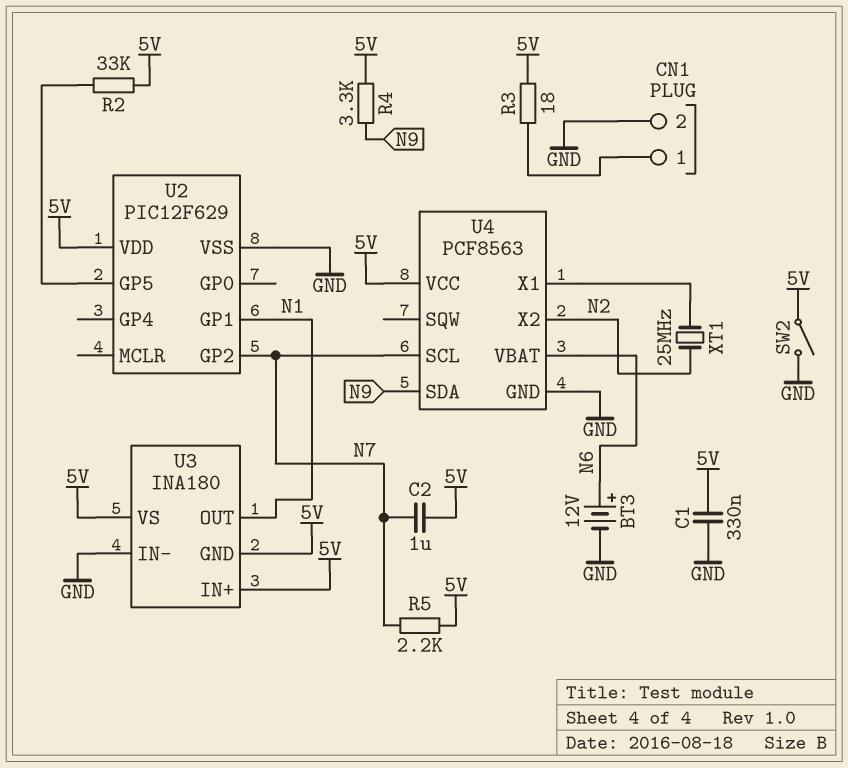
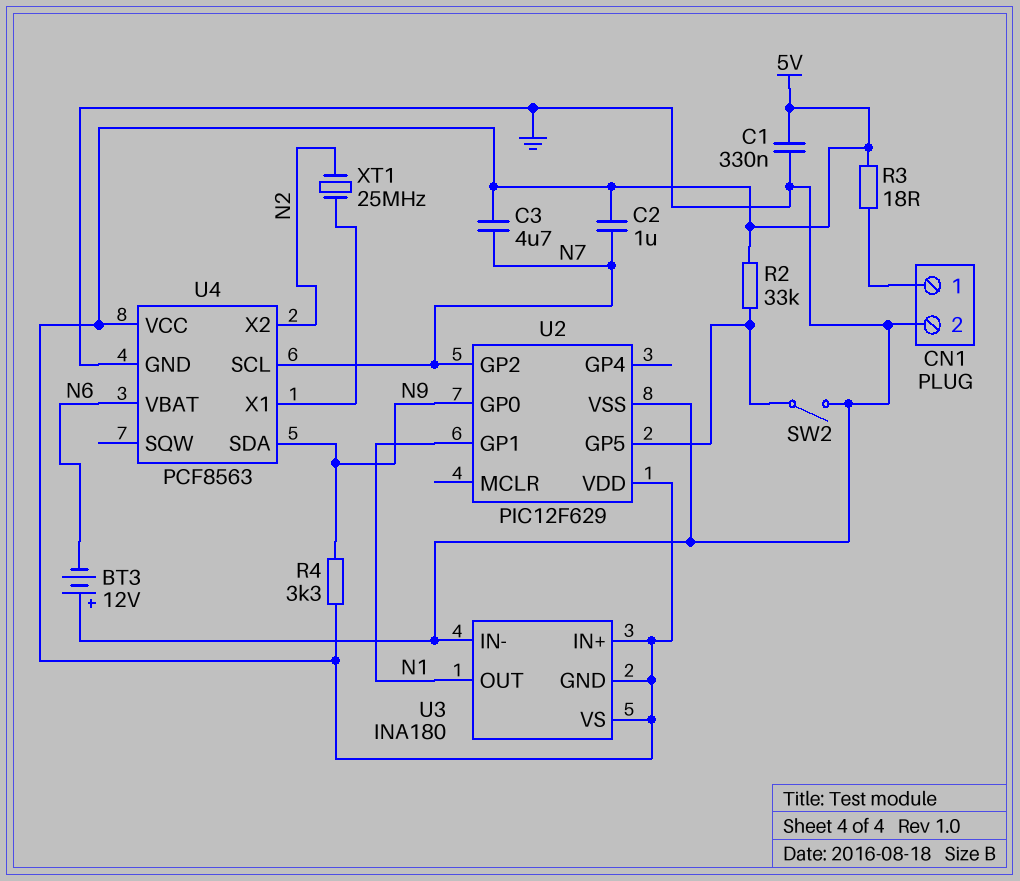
BT3: 12V (plus N6, minus GND) -> 12V (plus GND, minus N6)
C3: none -> 4.7uF (5V, N7)
R5: 2.2k (5V, N7) -> none
SW2: switch (5V, GND) -> switch (GND, U2/GP5)
U2 pin GP0: none -> N9

